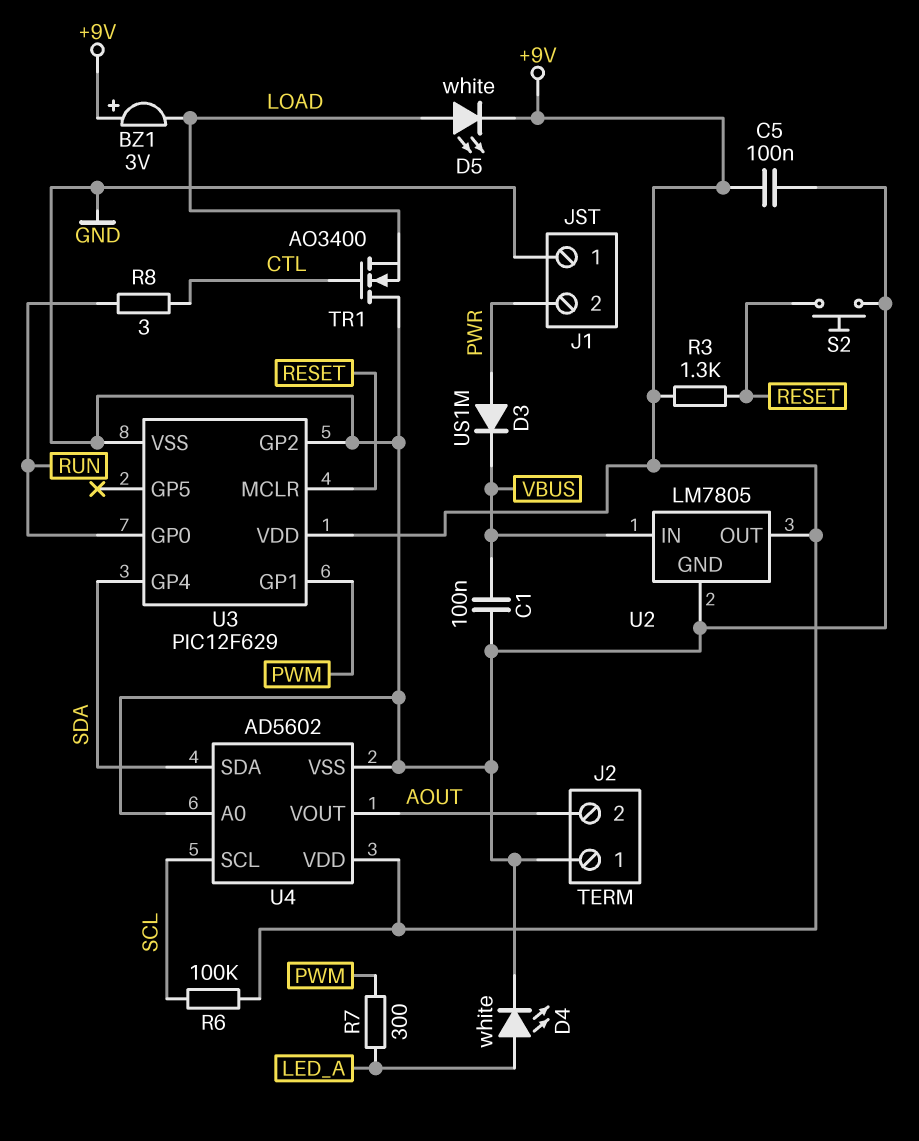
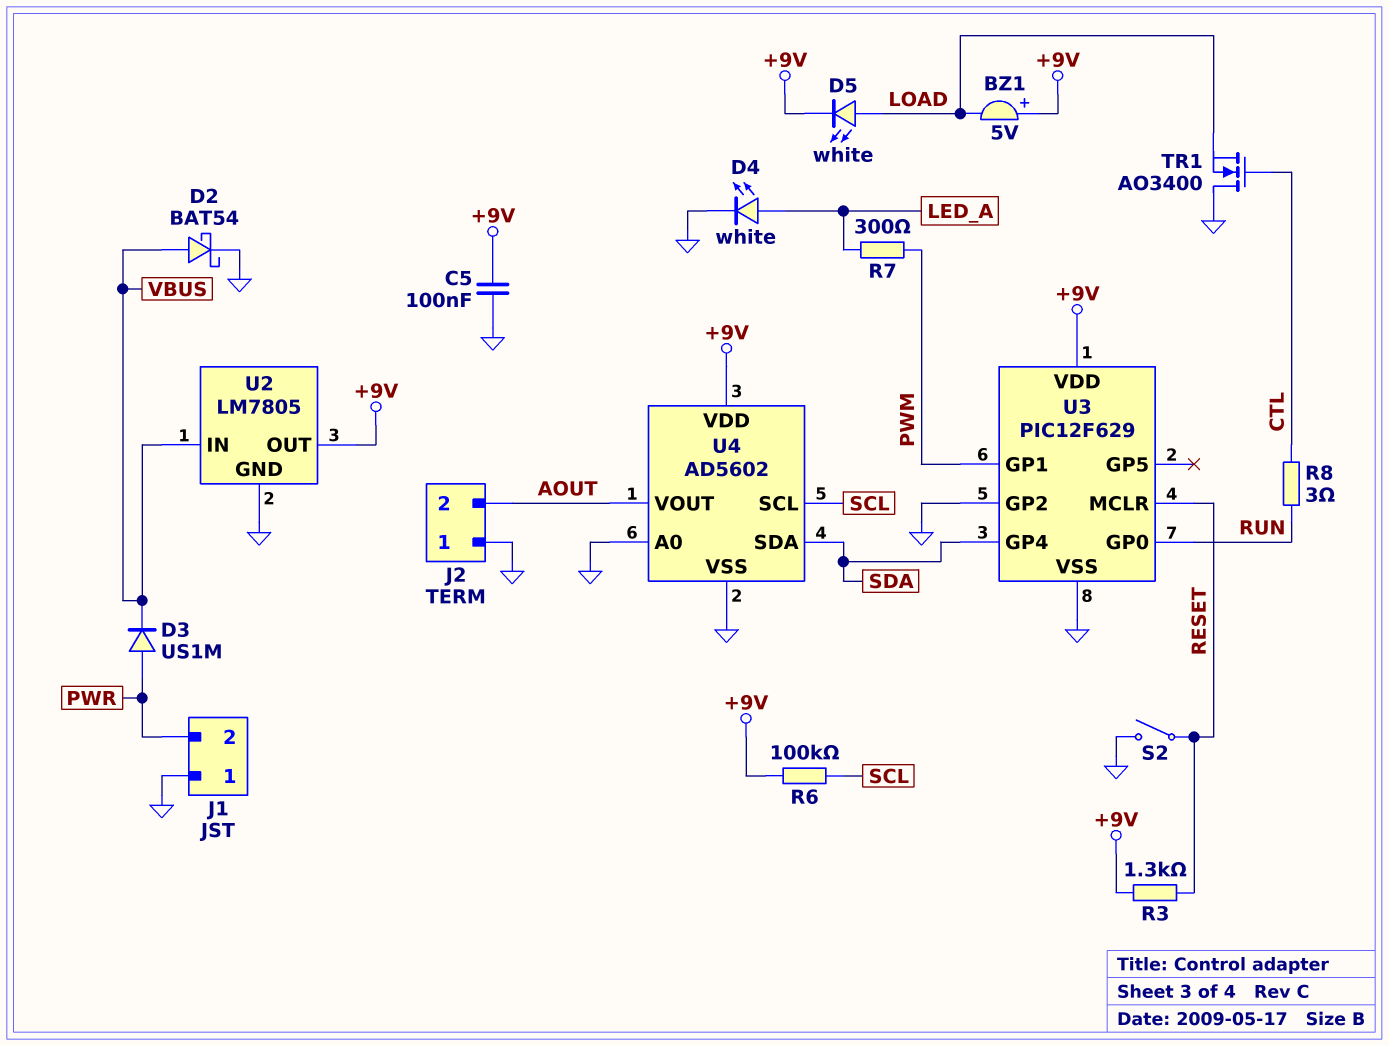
BZ1: buzzer 3V (plus +9V, minus LOAD) -> buzzer 5V (plus +9V, minus LOAD)
C1: 100nF (GND, VBUS) -> none
D2: none -> schottky BAT54 (A VBUS, K GND)
S2: button (GND, RESET) -> switch (GND, RESET)

